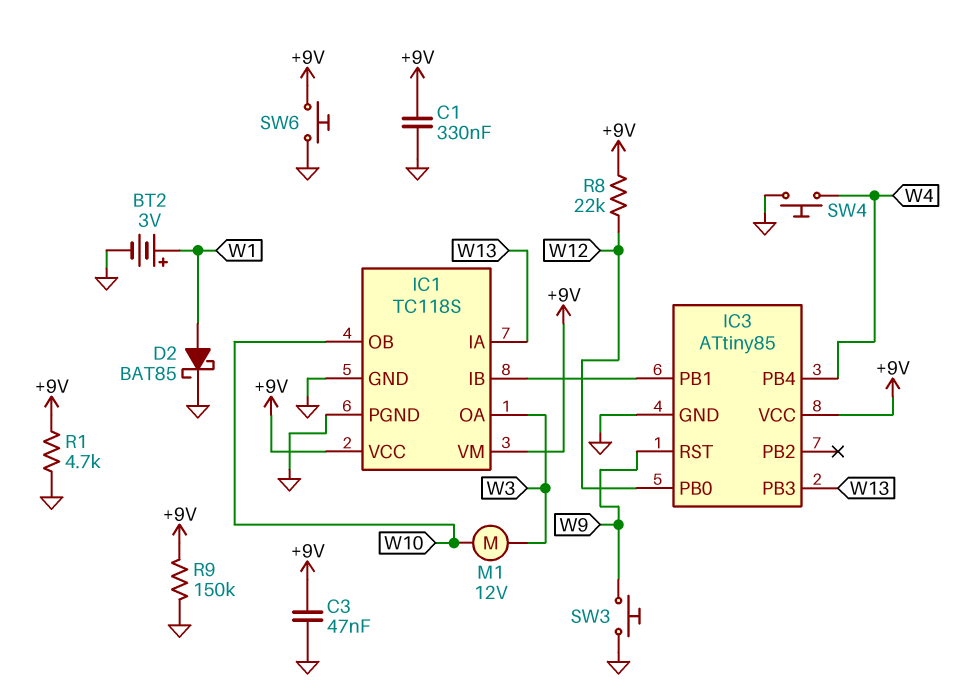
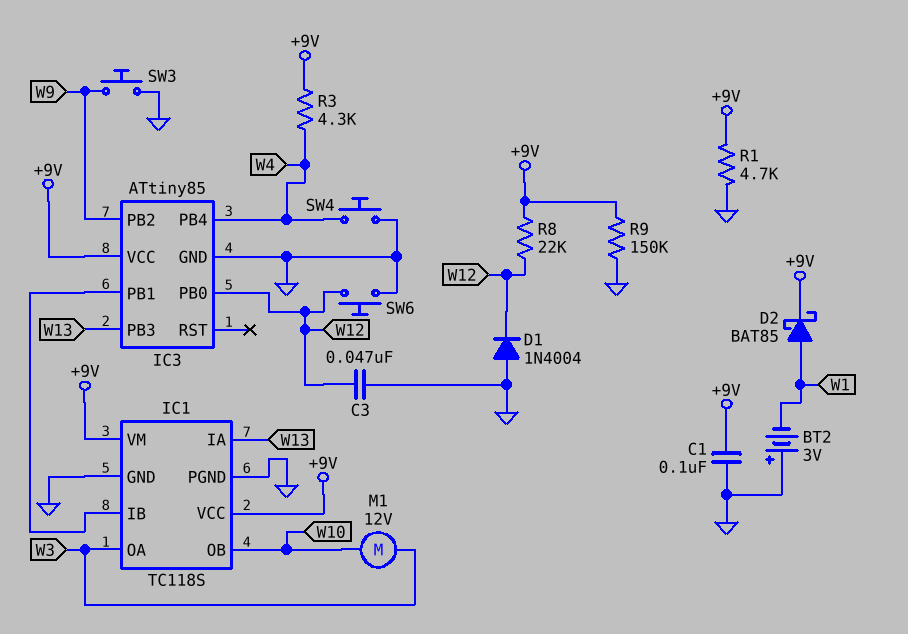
BT2: 3V (plus W1, minus GND) -> 3V (plus GND, minus W1)
C1: 330nF (+9V, GND) -> 100nF (+9V, GND)
C3: 47nF (+9V, GND) -> 47nF (GND, W12)
D1: none -> diode 1N4004 (A GND, K W12)
D2: schottky BAT85 (A W1, K GND) -> schottky BAT85 (A W1, K +9V)
IC3 pin PB2: none -> W9
IC3 pin RST: W9 -> none
R3: none -> 4.3k (+9V, W4)
SW6: button (+9V, GND) -> button (GND, W12)

